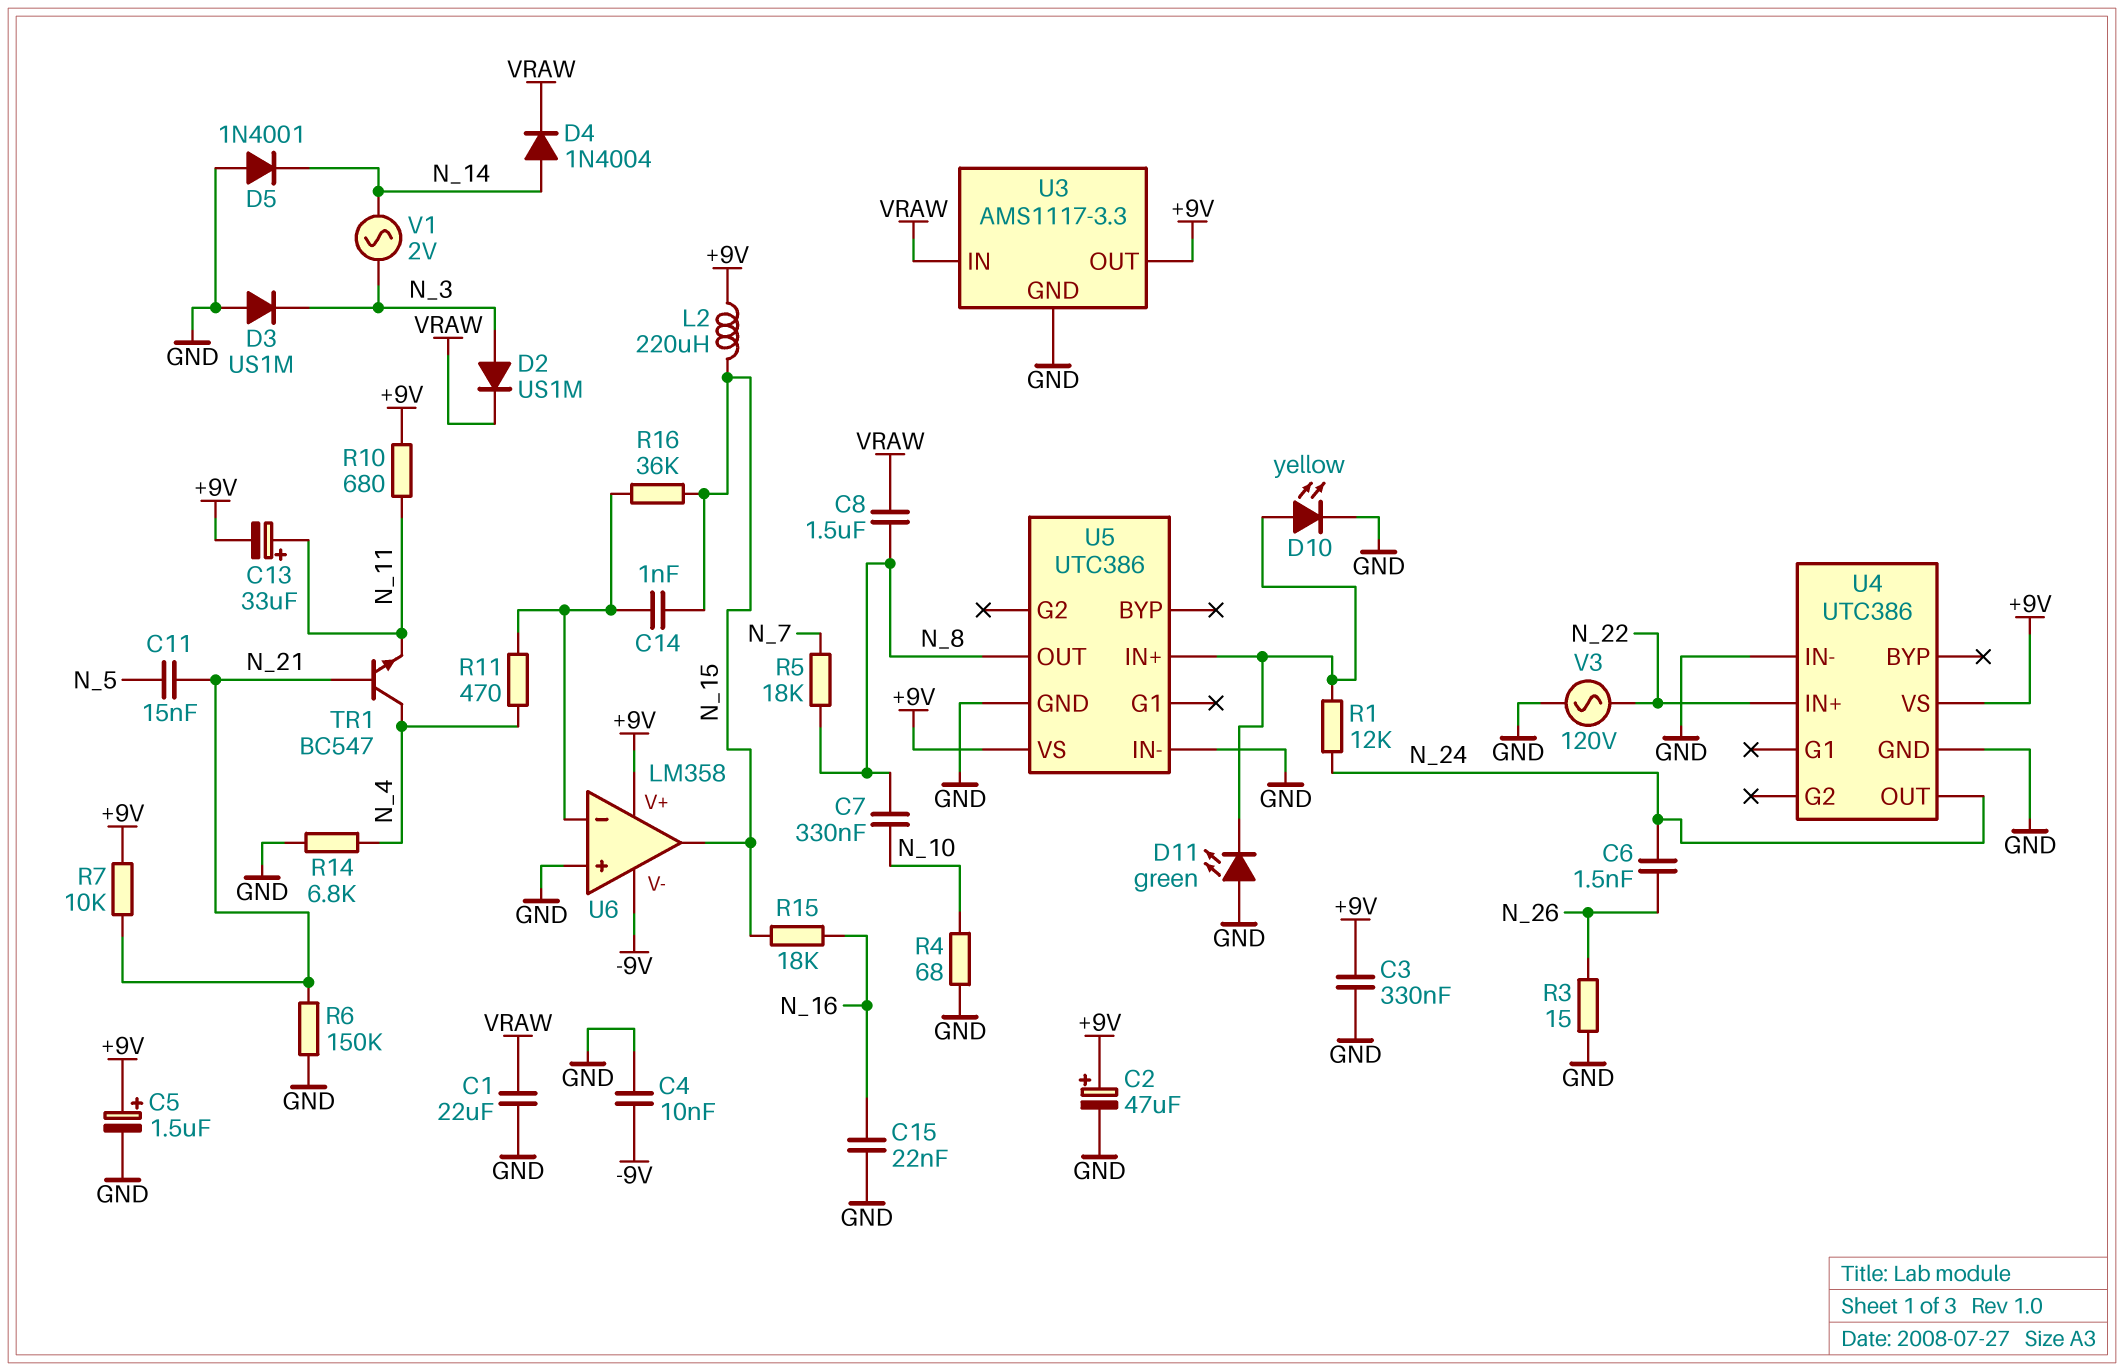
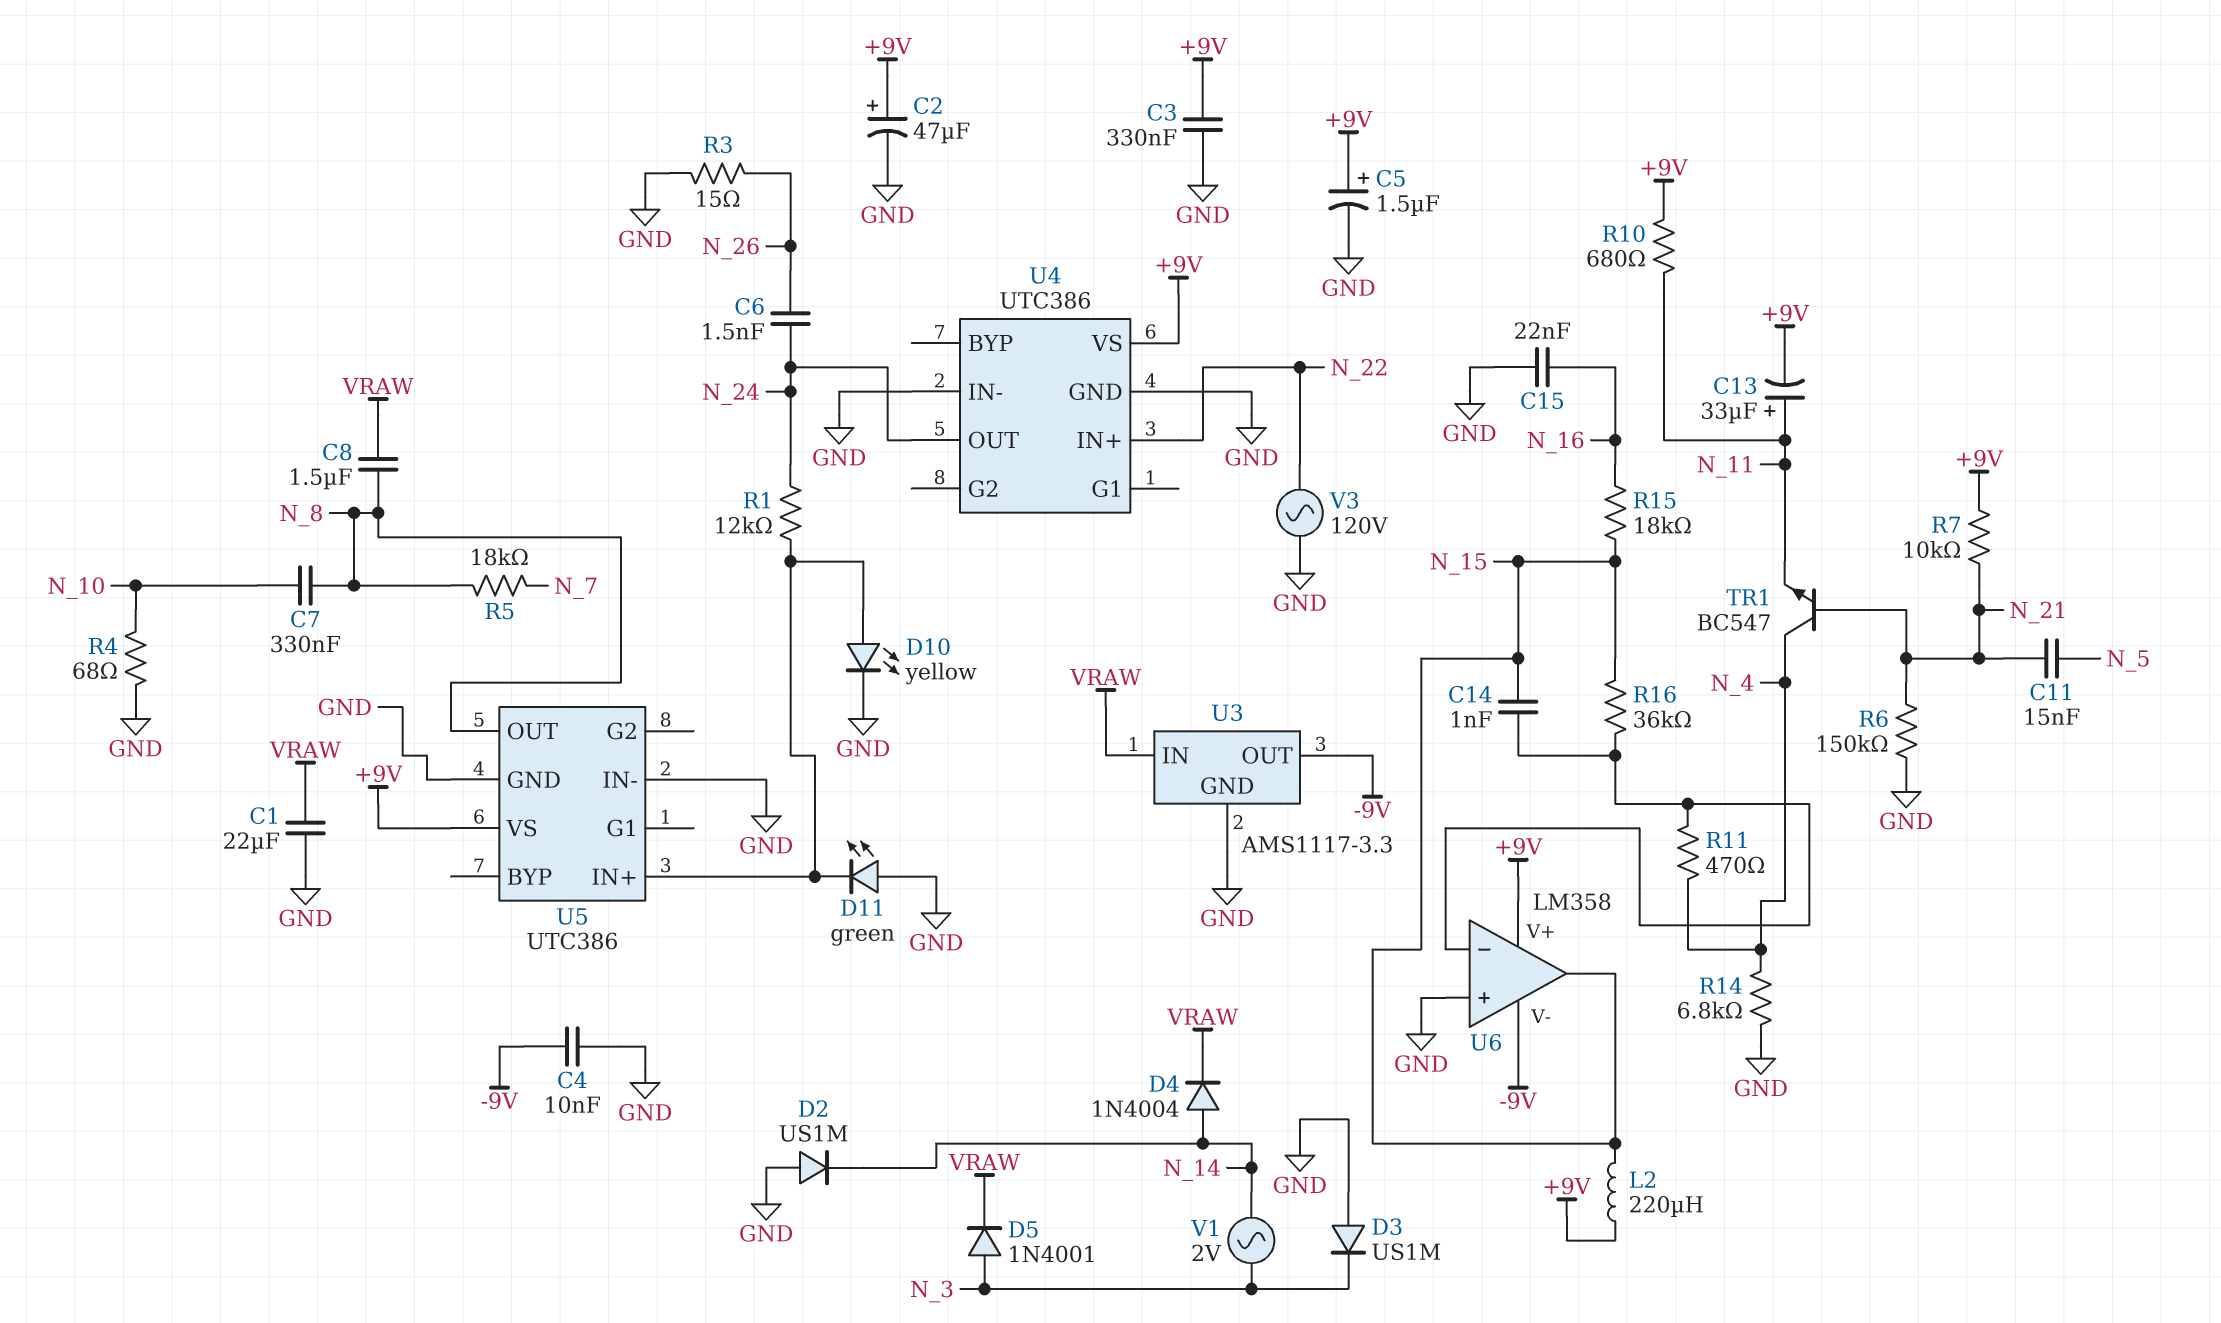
D2: diode US1M (A N_3, K VRAW) -> diode US1M (A GND, K N_14)
D5: diode 1N4001 (A GND, K N_14) -> diode 1N4001 (A N_3, K VRAW)
U3 pin OUT: +9V -> -9V

